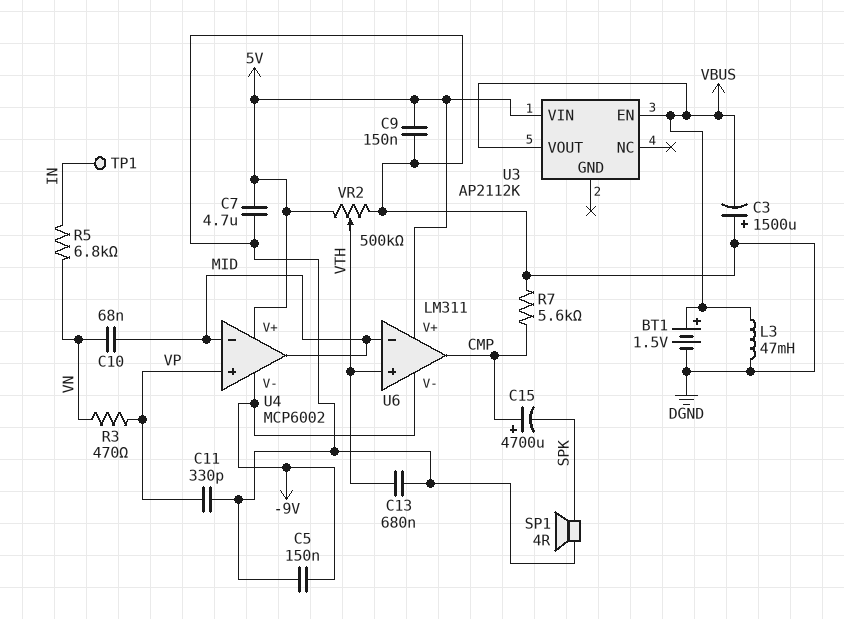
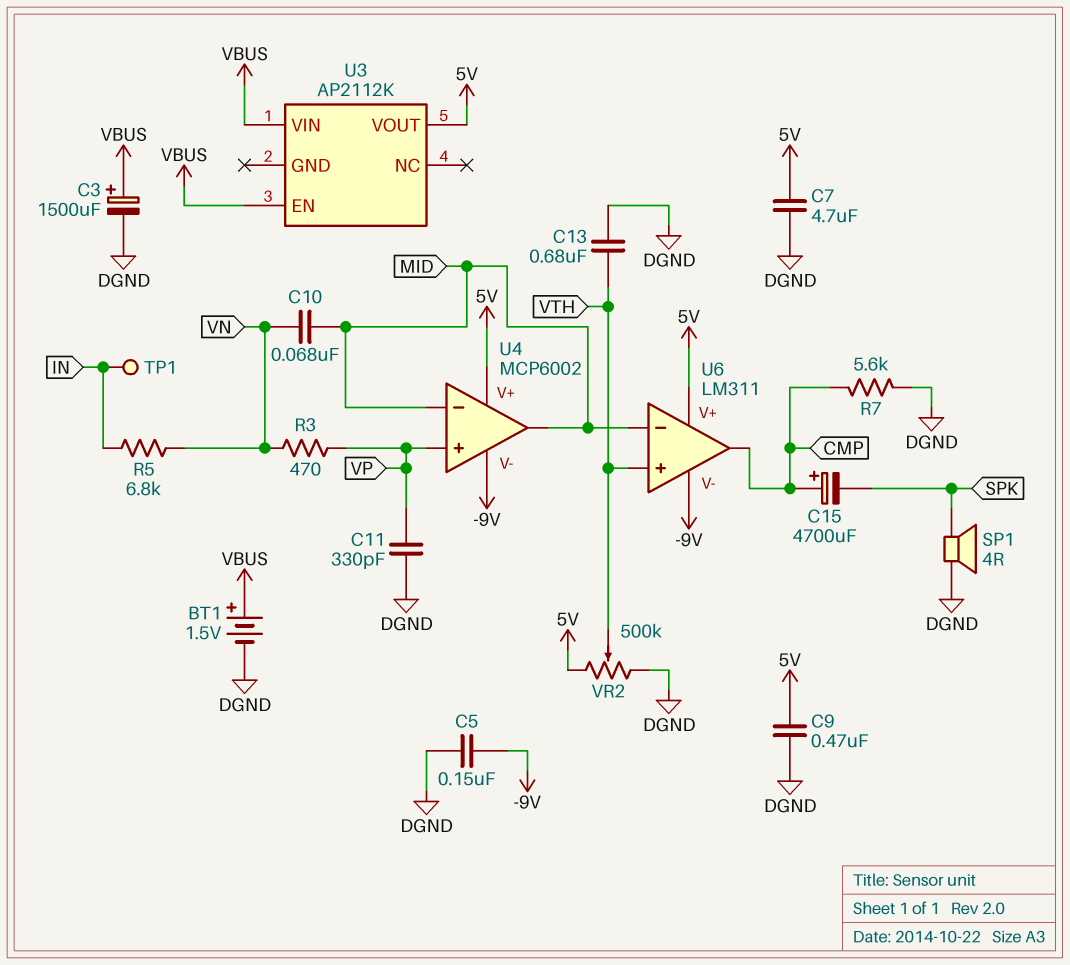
C3: 1500uF (plus DGND, minus VBUS) -> 1500uF (plus VBUS, minus DGND)
C9: 150nF (5V, DGND) -> 470nF (5V, DGND)
L3: 47mH (DGND, VBUS) -> none
U3 pin VIN: 5V -> VBUS
U3 pin VOUT: VBUS -> 5V

